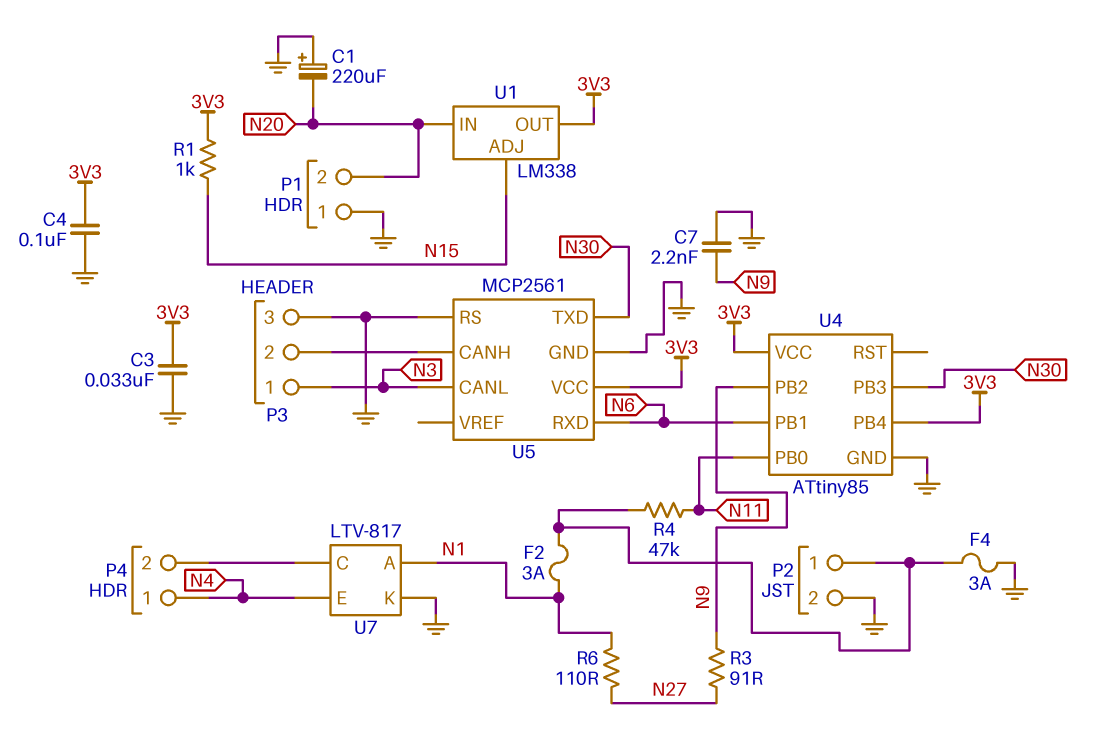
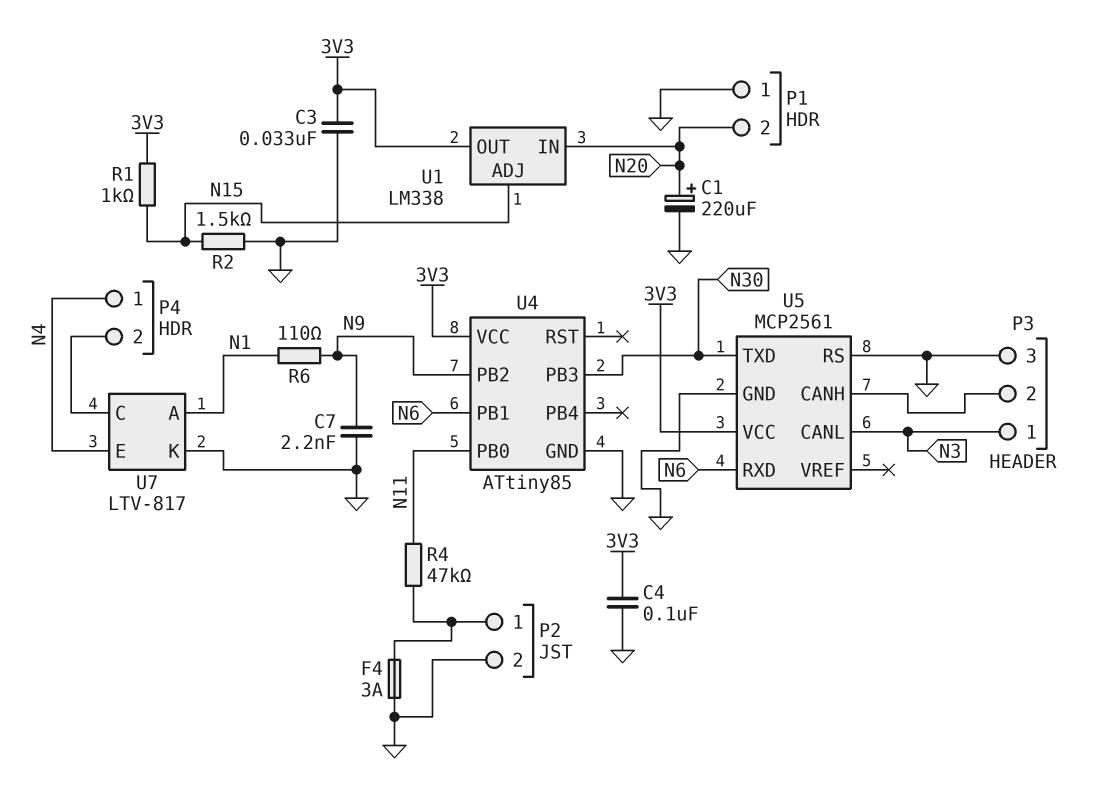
C1: 220uF (plus GND, minus N20) -> 220uF (plus N20, minus GND)
F2: 3A (N1, P2/1) -> none
R2: none -> 1.5k (GND, N15)
R3: 91 (N9, N27) -> none
R6: 110 (N1, N27) -> 110 (N1, N9)
U4 pin PB4: 3V3 -> none

